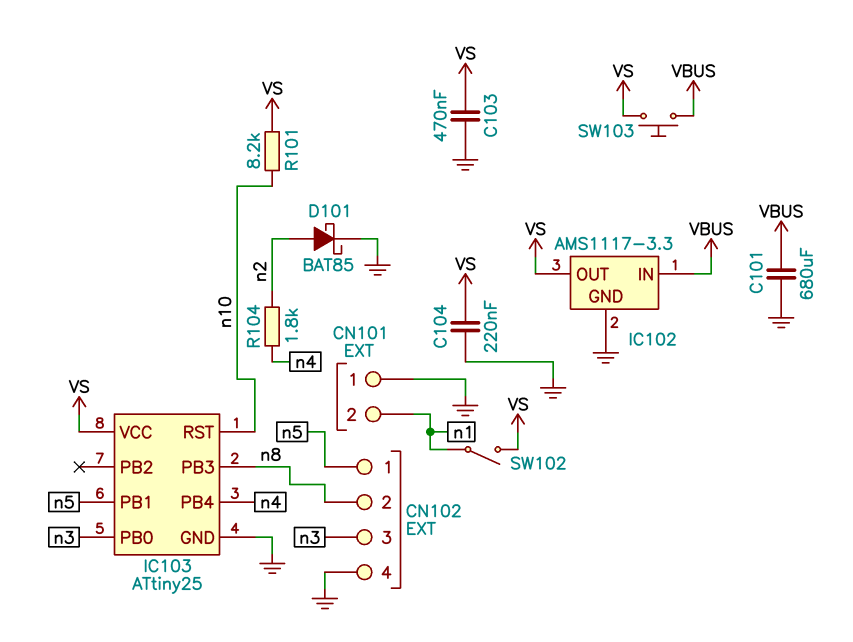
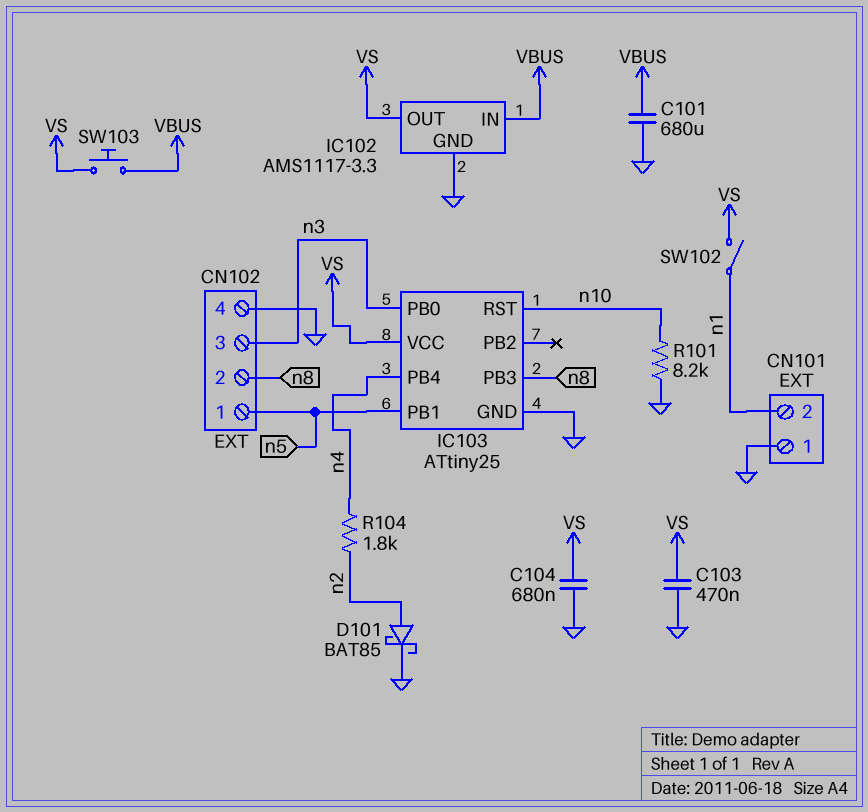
C104: 220nF (GND, VS) -> 680nF (GND, VS)
R101: 8.2k (VS, n10) -> 8.2k (GND, n10)

